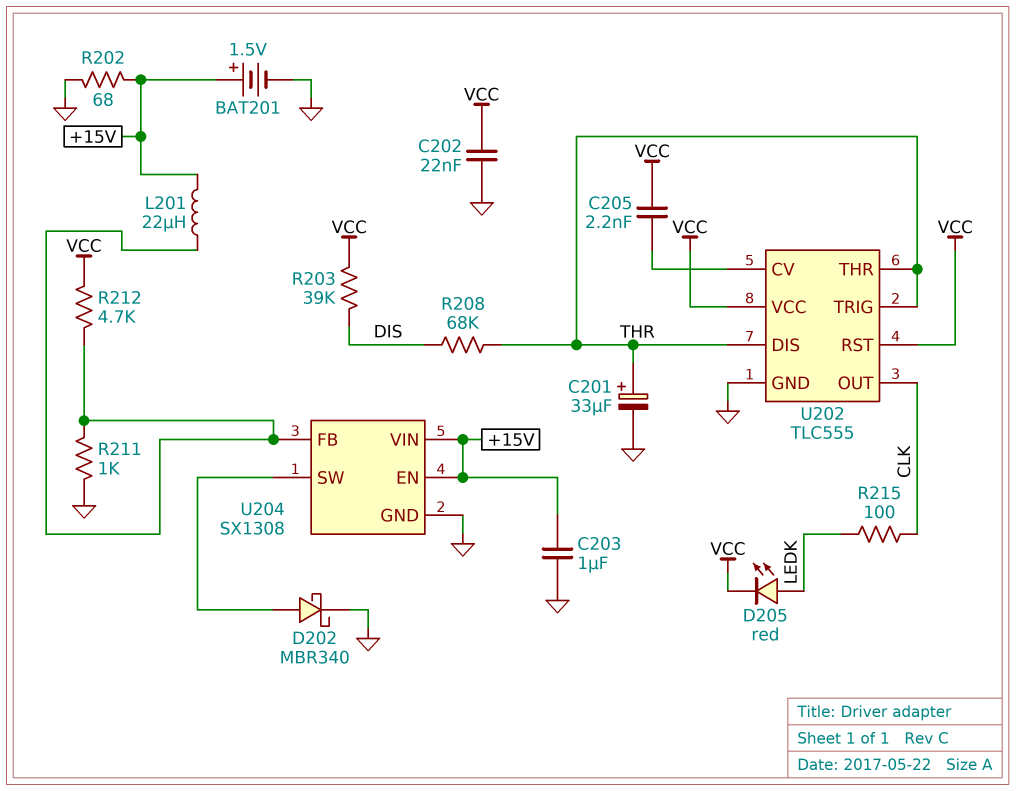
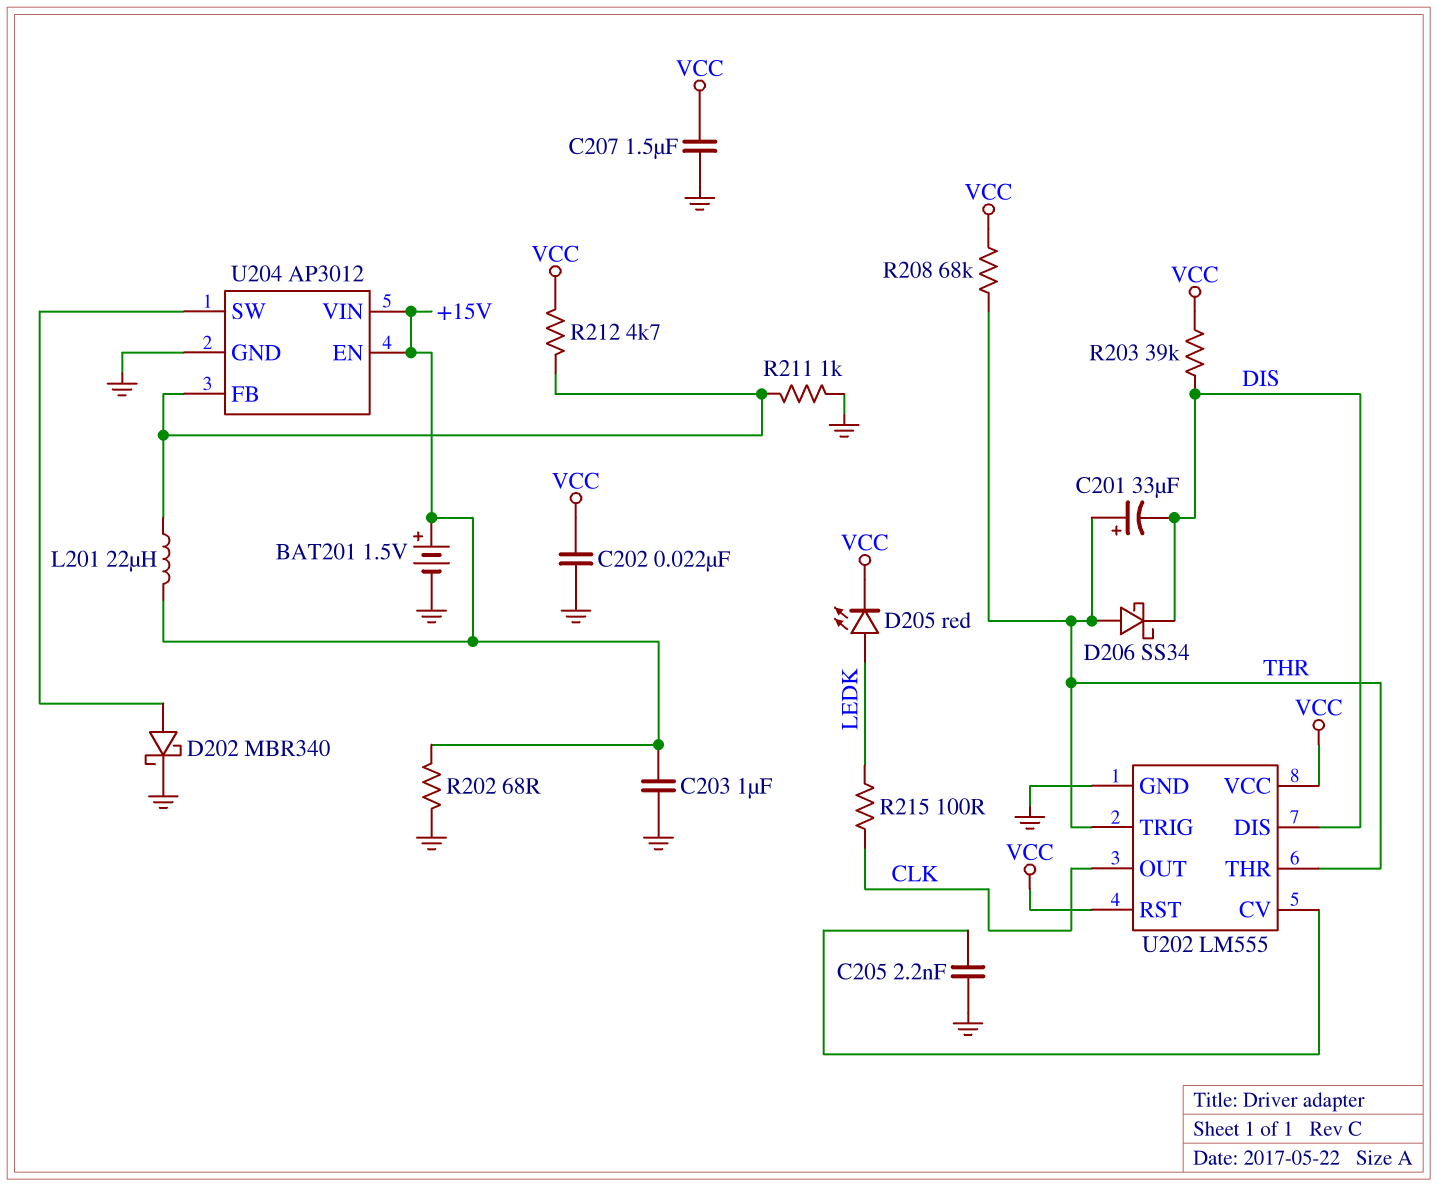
C201: 33uF (plus THR, minus GND) -> 33uF (plus THR, minus DIS)
C205: 2.2nF (U202/CV, VCC) -> 2.2nF (GND, U202/CV)
C207: none -> 1.5uF (GND, VCC)
D206: none -> schottky SS34 (A THR, K DIS)
R208: 68k (DIS, THR) -> 68k (THR, VCC)
U202: TLC555 -> LM555
U202 pin DIS: THR -> DIS
U204: SX1308 -> AP3012

